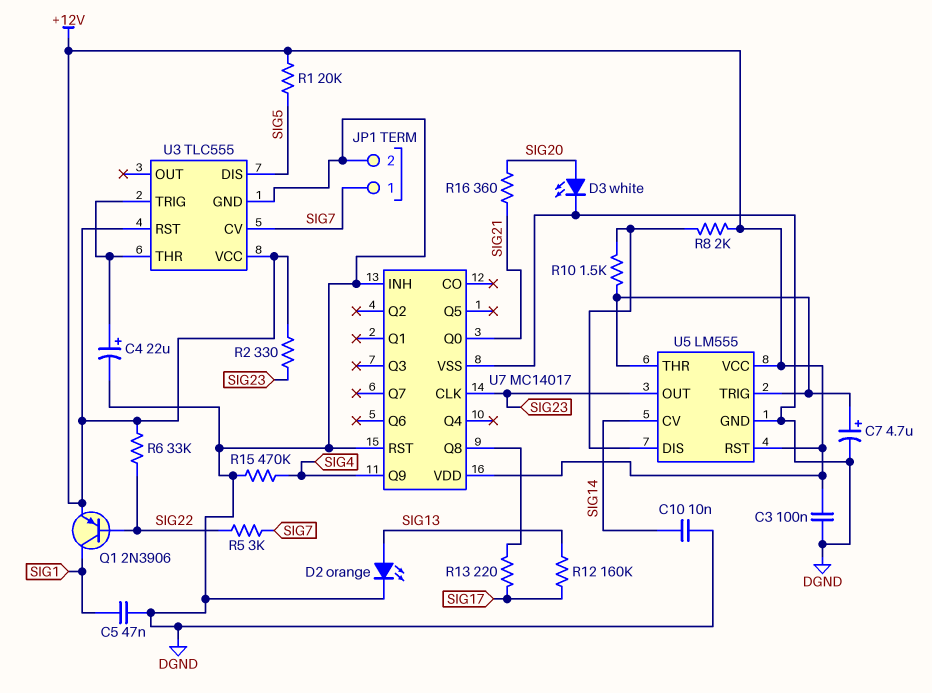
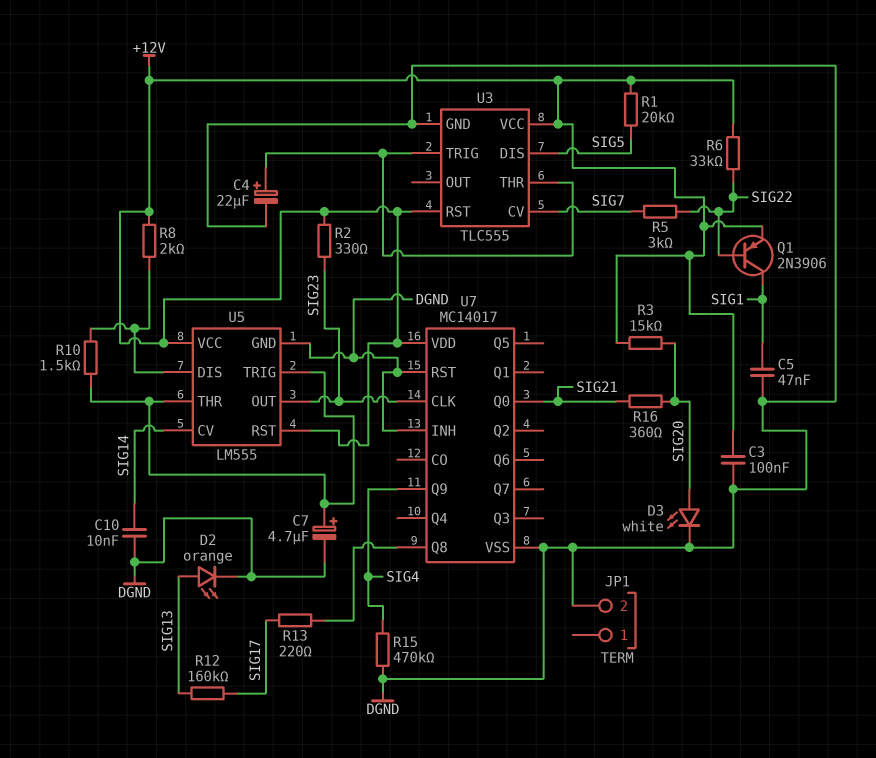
JP1 pin 1: SIG7 -> none
R3: none -> 15k (+12V, SIG20)

